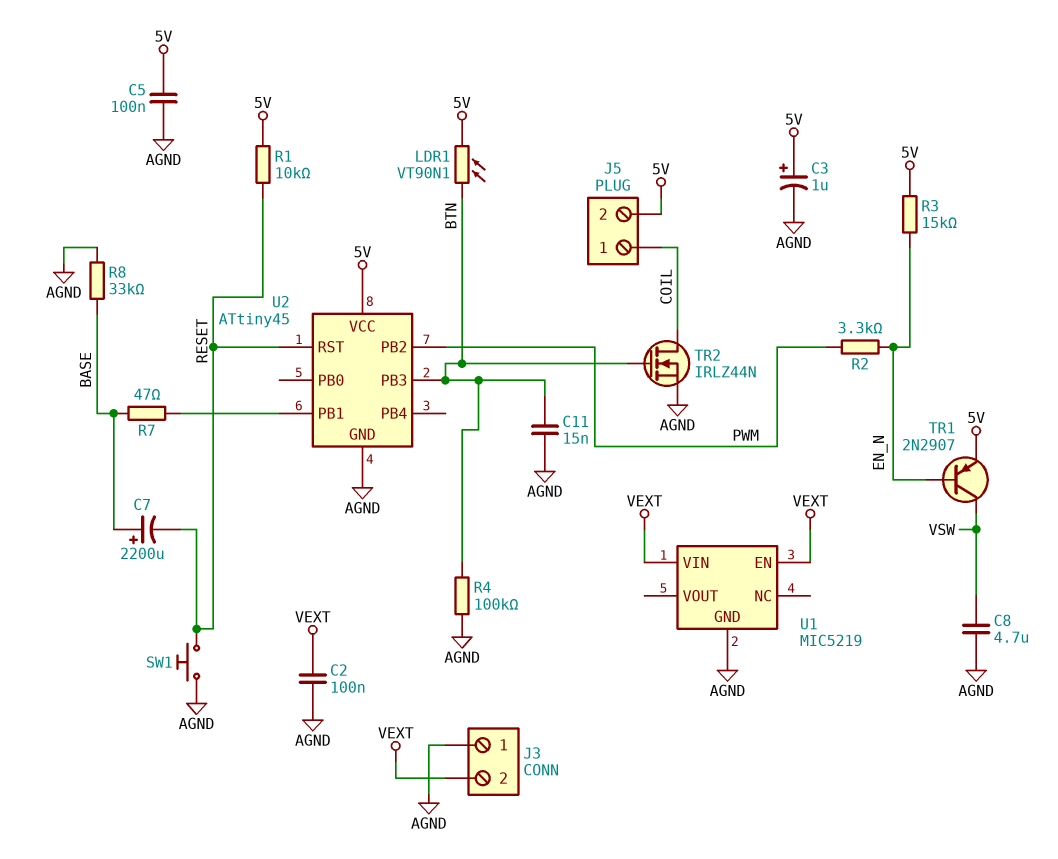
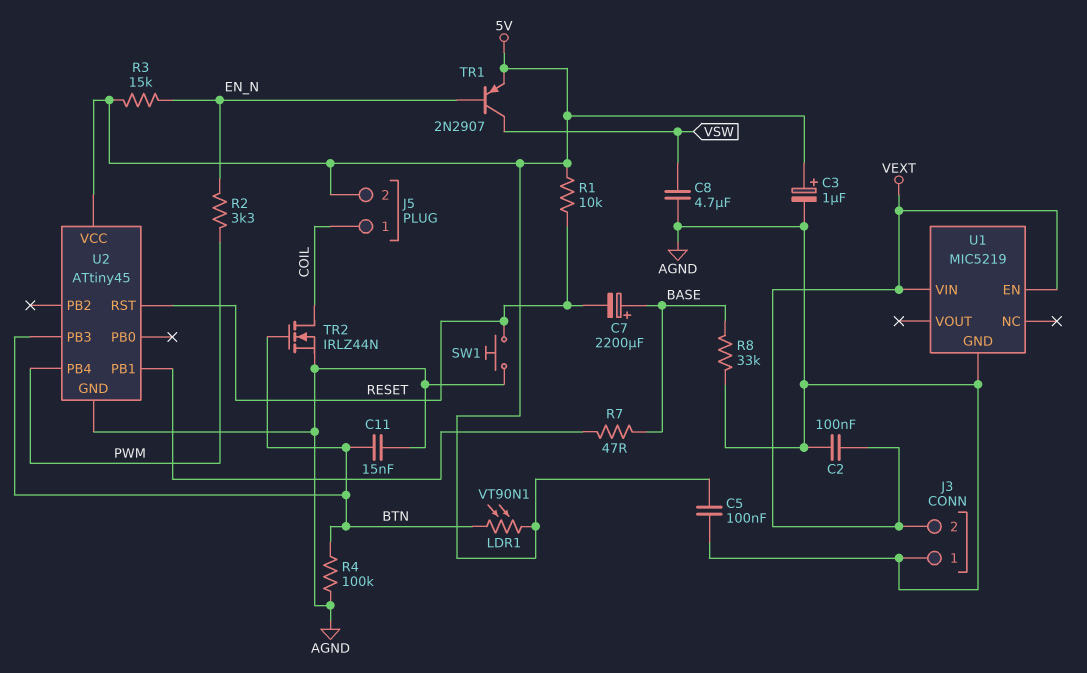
U2 pin PB2: PWM -> none
U2 pin PB4: none -> PWM

